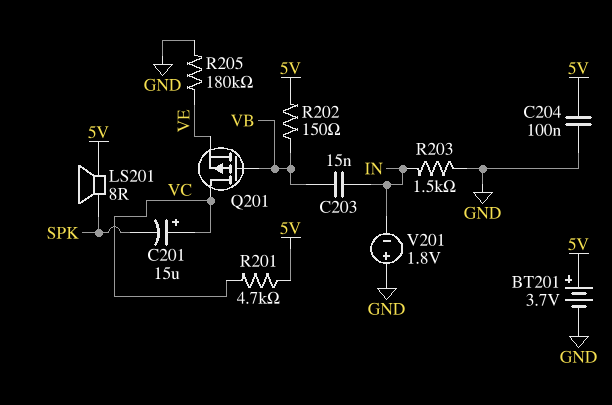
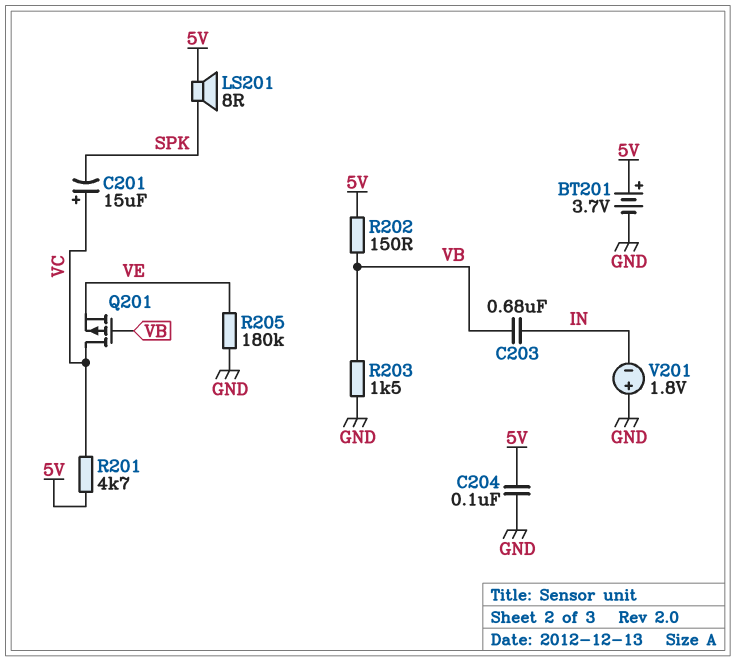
C203: 15nF (IN, VB) -> 680nF (IN, VB)
R203: 1.5k (GND, IN) -> 1.5k (GND, VB)

